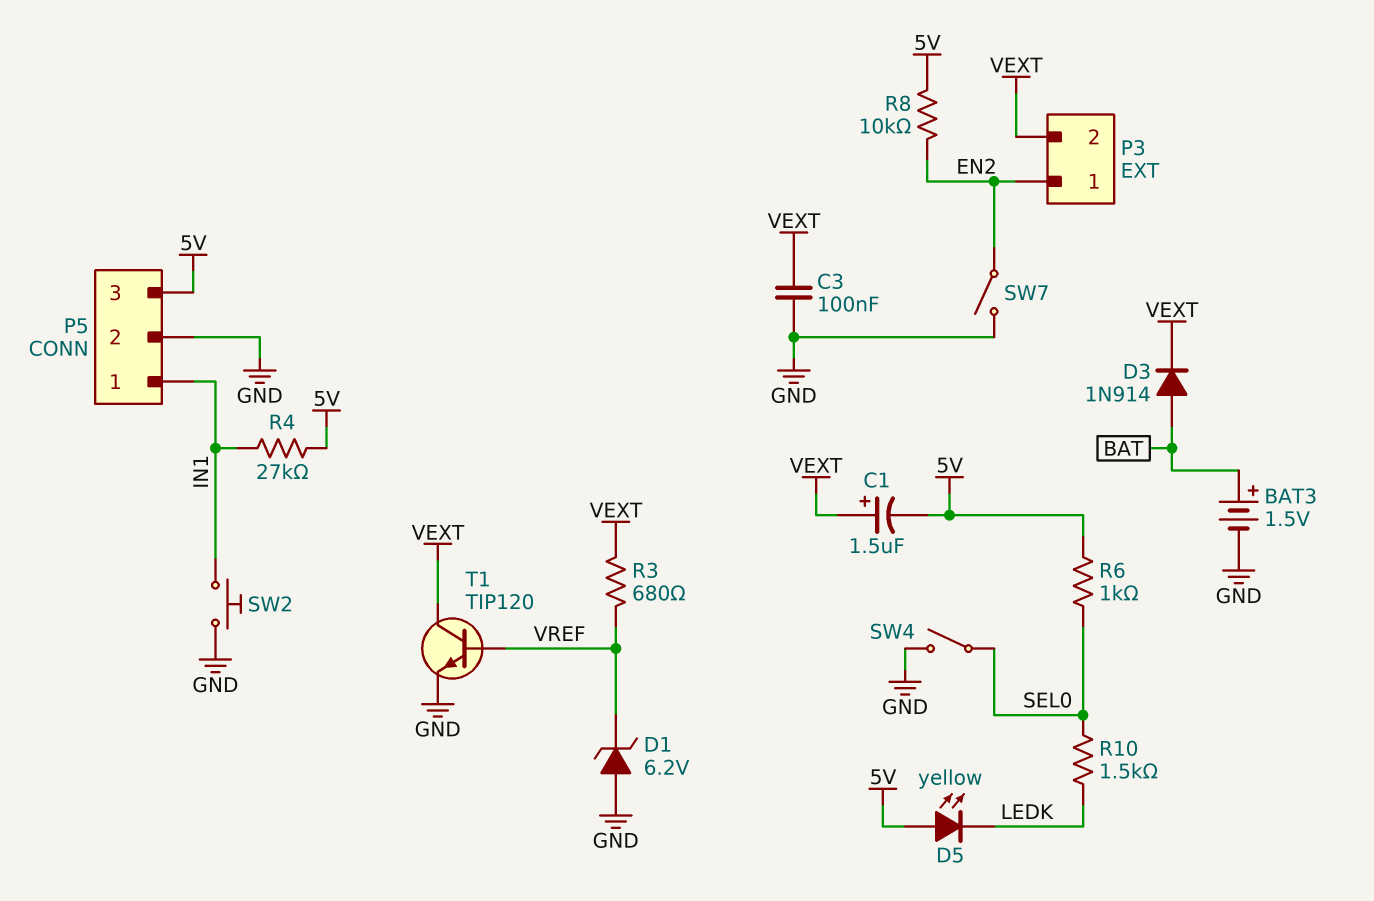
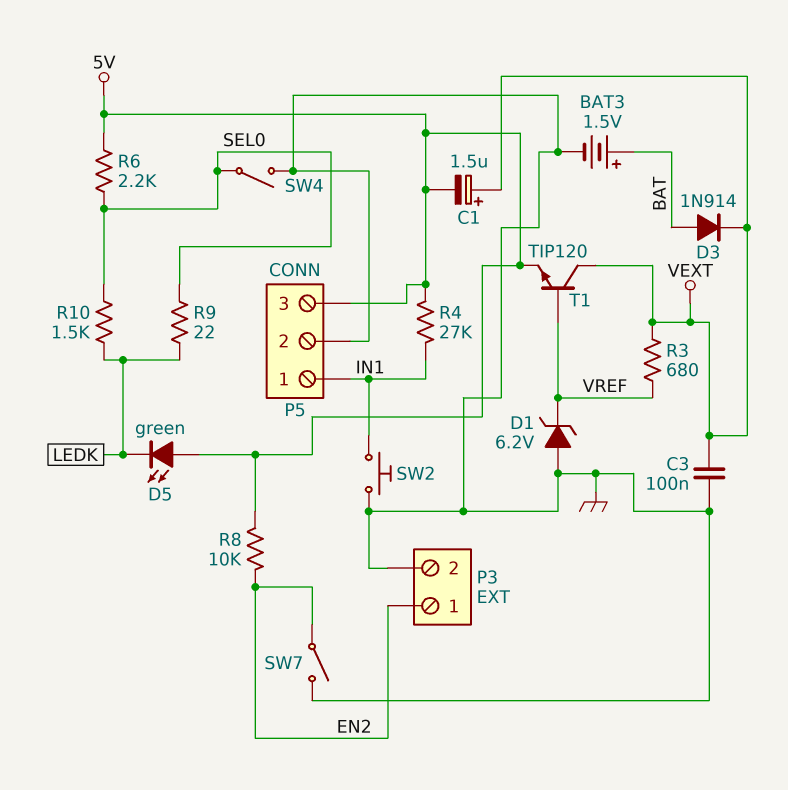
D5: LED yellow (A 5V, K LEDK) -> LED green (A 5V, K LEDK)
P3 pin 2: VEXT -> GND
R6: 1k (5V, SEL0) -> 2.2k (5V, SEL0)
R9: none -> 22 (LEDK, SEL0)
T1: NPN TIP120 (B VREF, C VEXT, E GND) -> NPN TIP120 (B VREF, C VEXT, E 5V)

